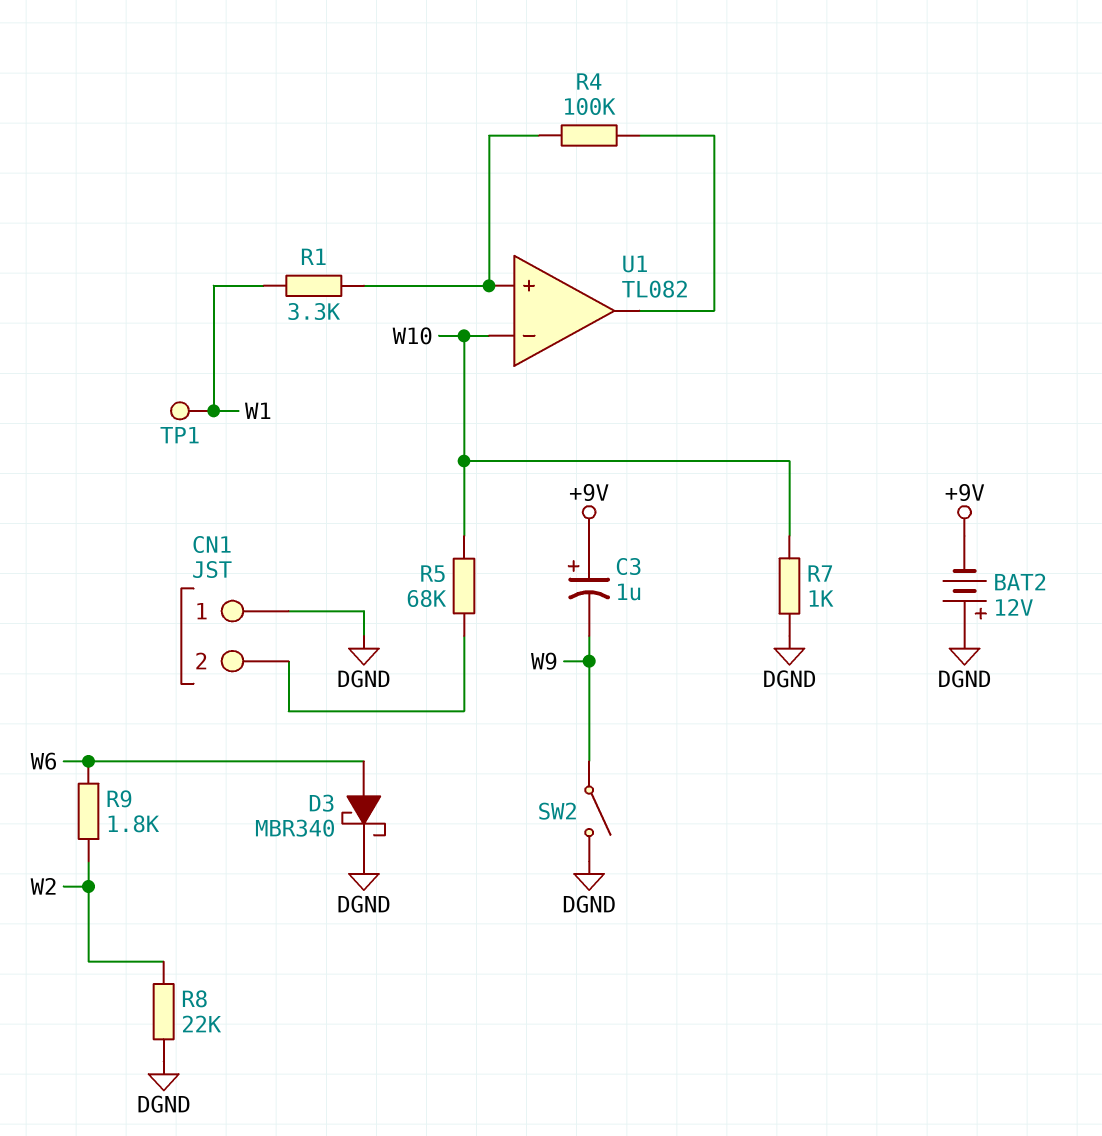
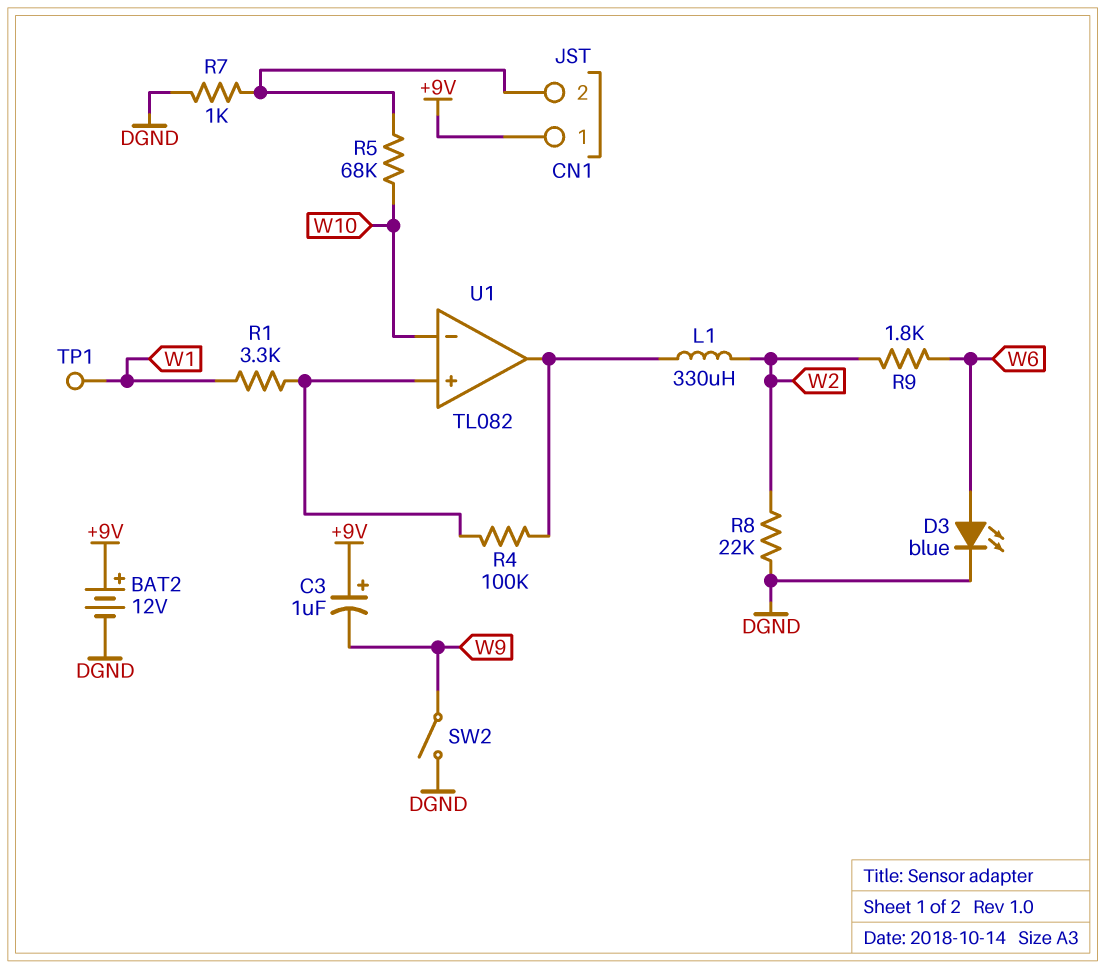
BAT2: 12V (plus DGND, minus +9V) -> 12V (plus +9V, minus DGND)
CN1 pin 1: DGND -> +9V
D3: schottky MBR340 (A W6, K DGND) -> LED blue (A W6, K DGND)
L1: none -> 330uH (U1/out, W2)
R7: 1k (DGND, W10) -> 1k (CN1/2, DGND)

